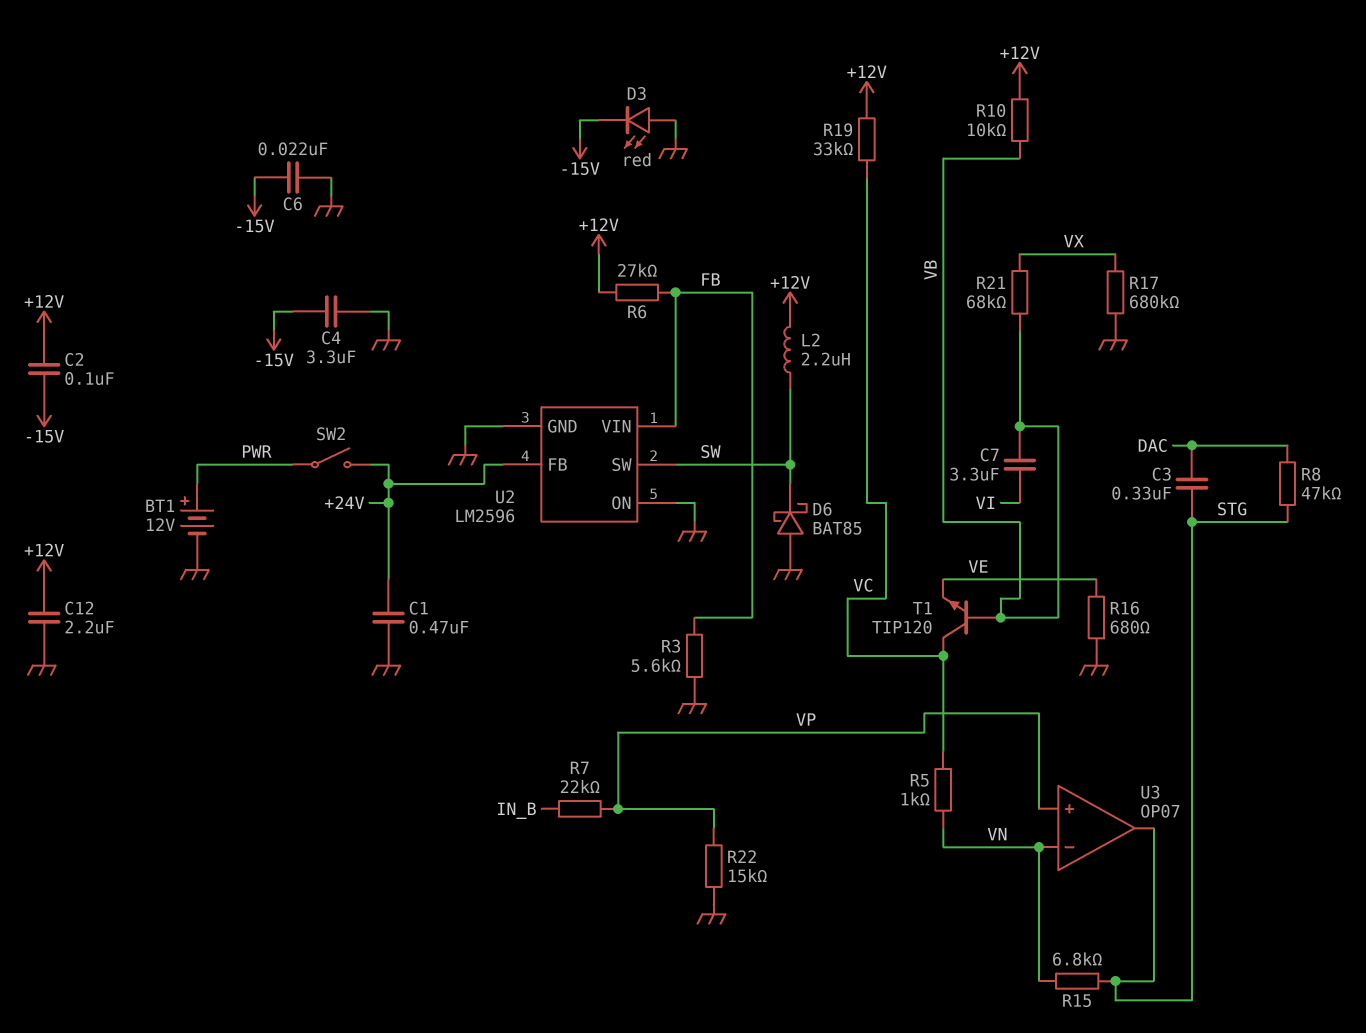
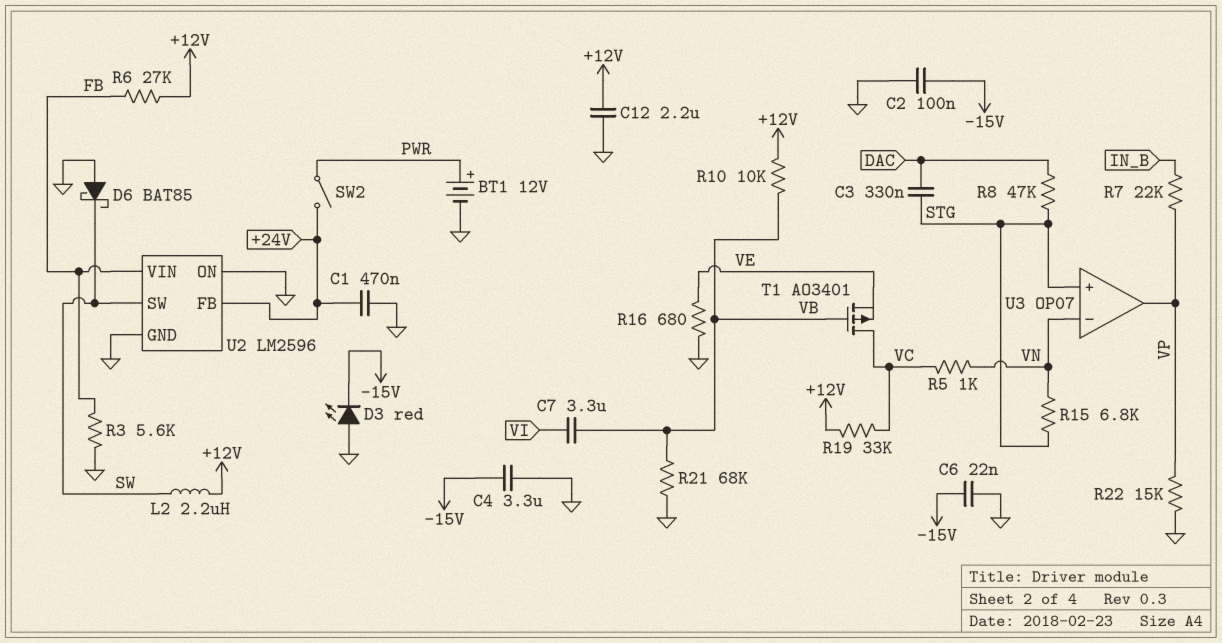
C2: 100nF (+12V, -15V) -> 100nF (-15V, GND)
R17: 680k (GND, VX) -> none
R21: 68k (VB, VX) -> 68k (GND, VB)
T1: NPN TIP120 (B VB, C VC, E VE) -> PMOS AO3401 (G VB, D VC, S VE)
U3 pin in+: VP -> STG
U3 pin out: STG -> VP

